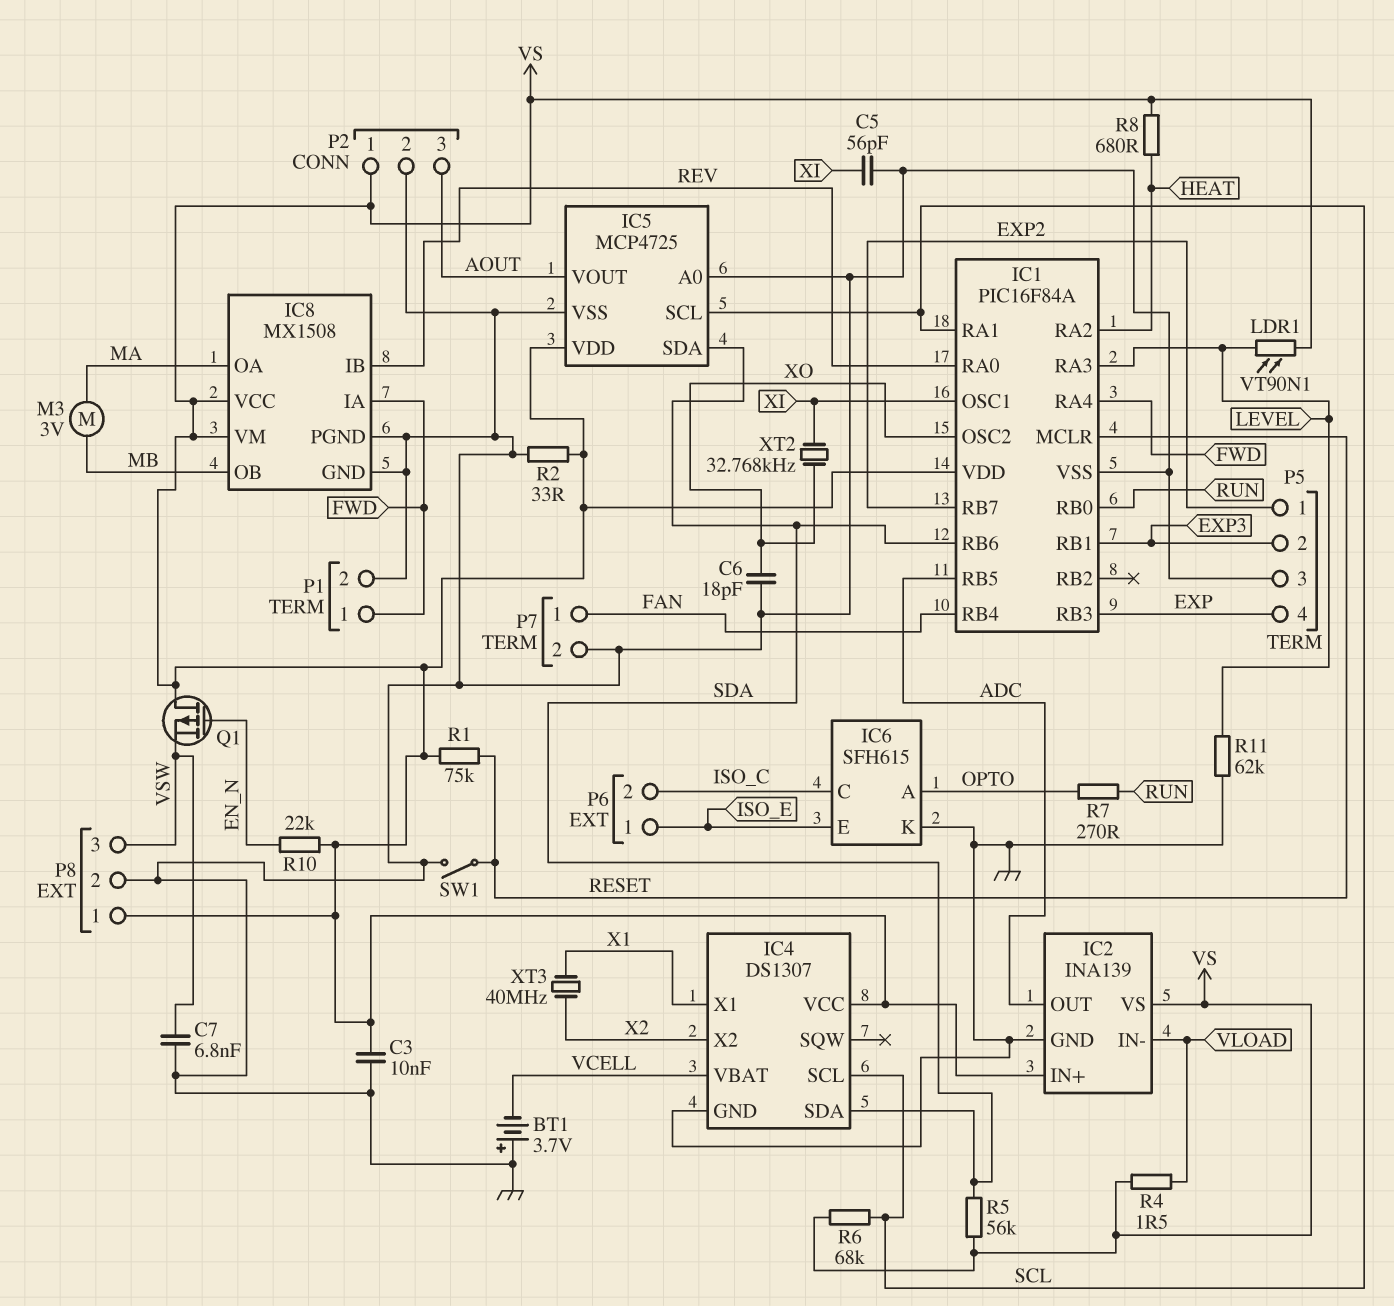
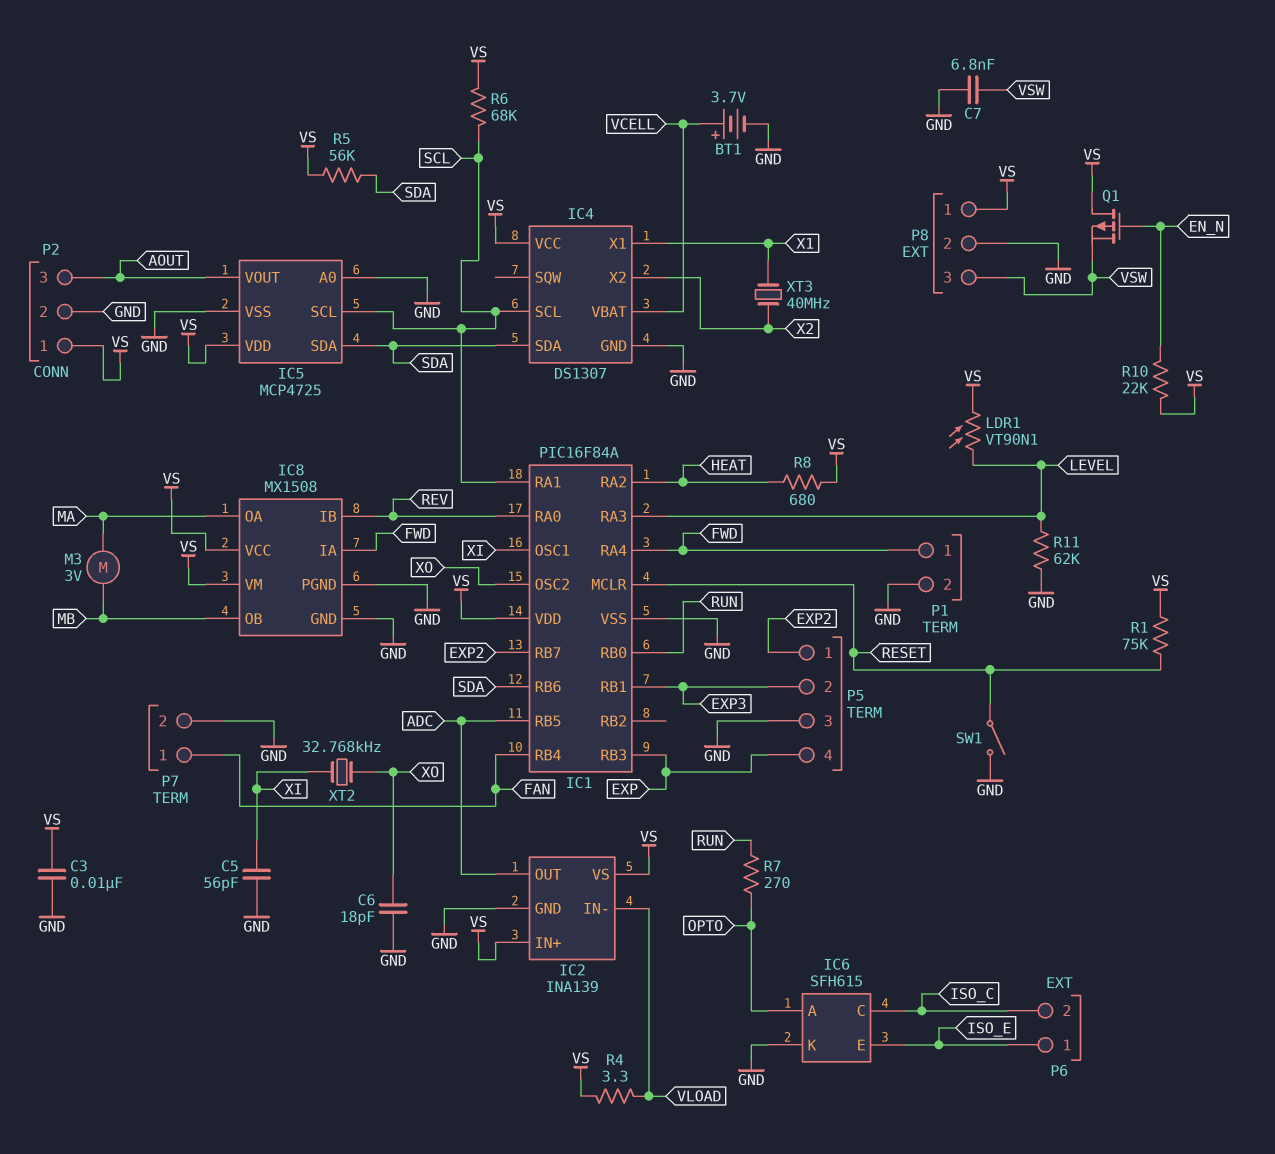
BT1: 3.7V (plus GND, minus VCELL) -> 3.7V (plus VCELL, minus GND)
R2: 33 (GND, VS) -> none
R4: 1.5 (VLOAD, VS) -> 3.3 (VLOAD, VS)

